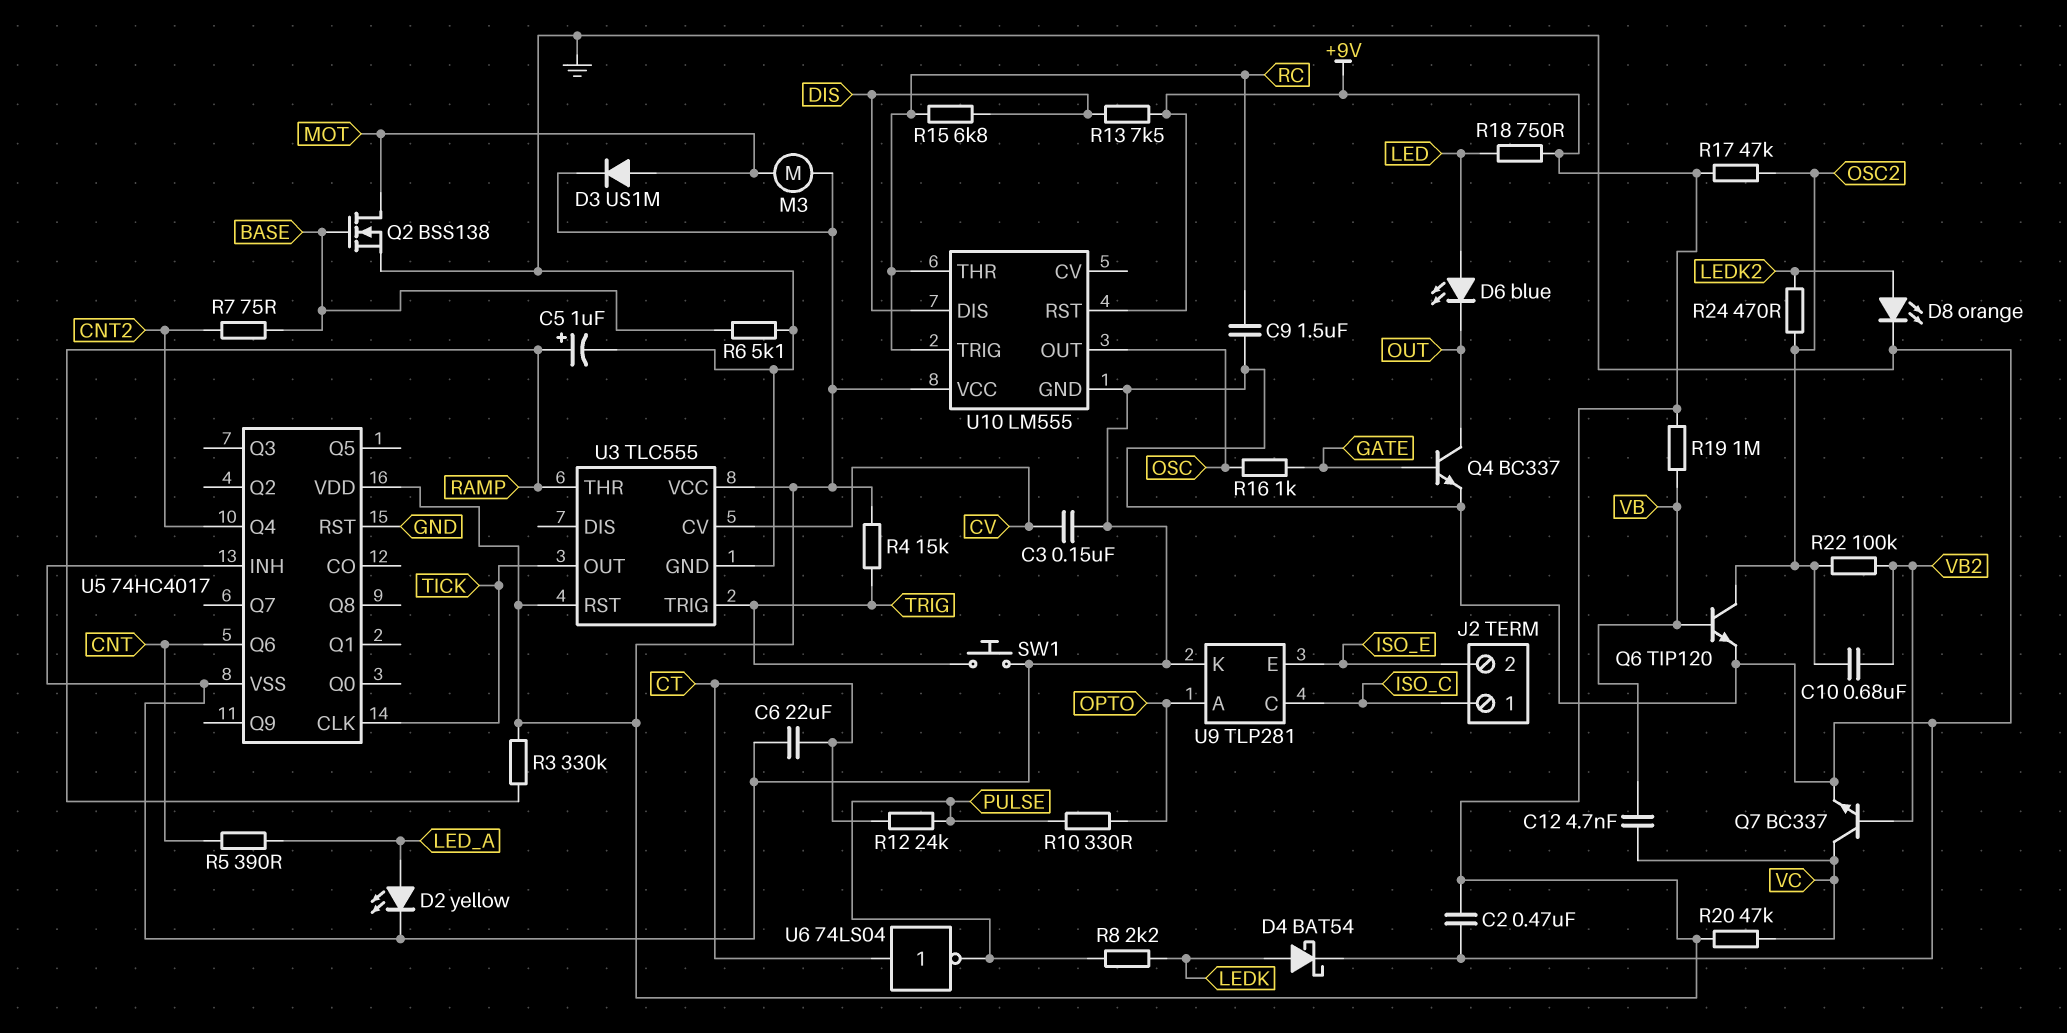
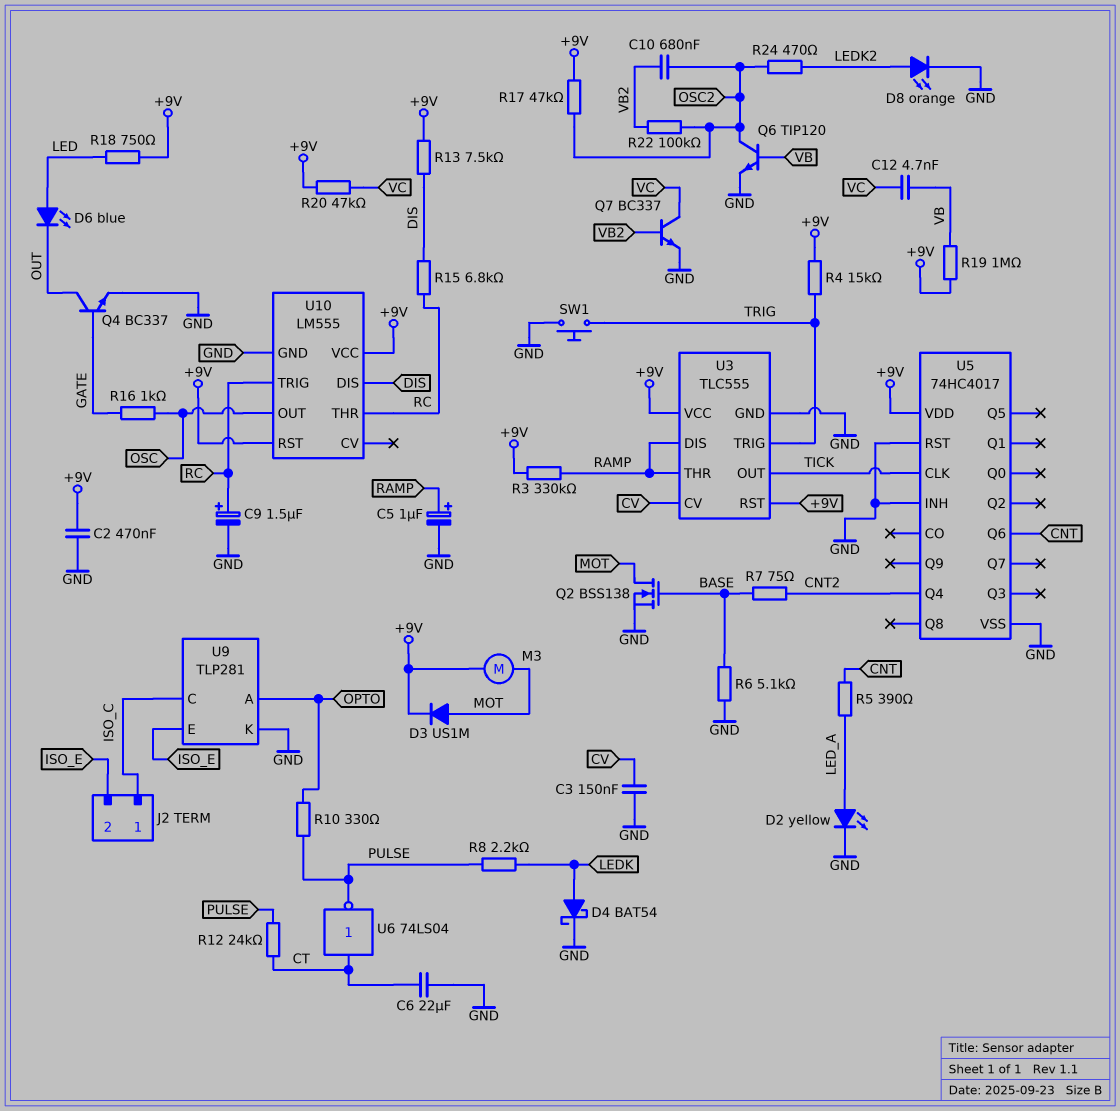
C9: 1.5uF (GND, RC) -> 1.5uF (plus RC, minus GND)
U3 pin DIS: none -> RAMP

